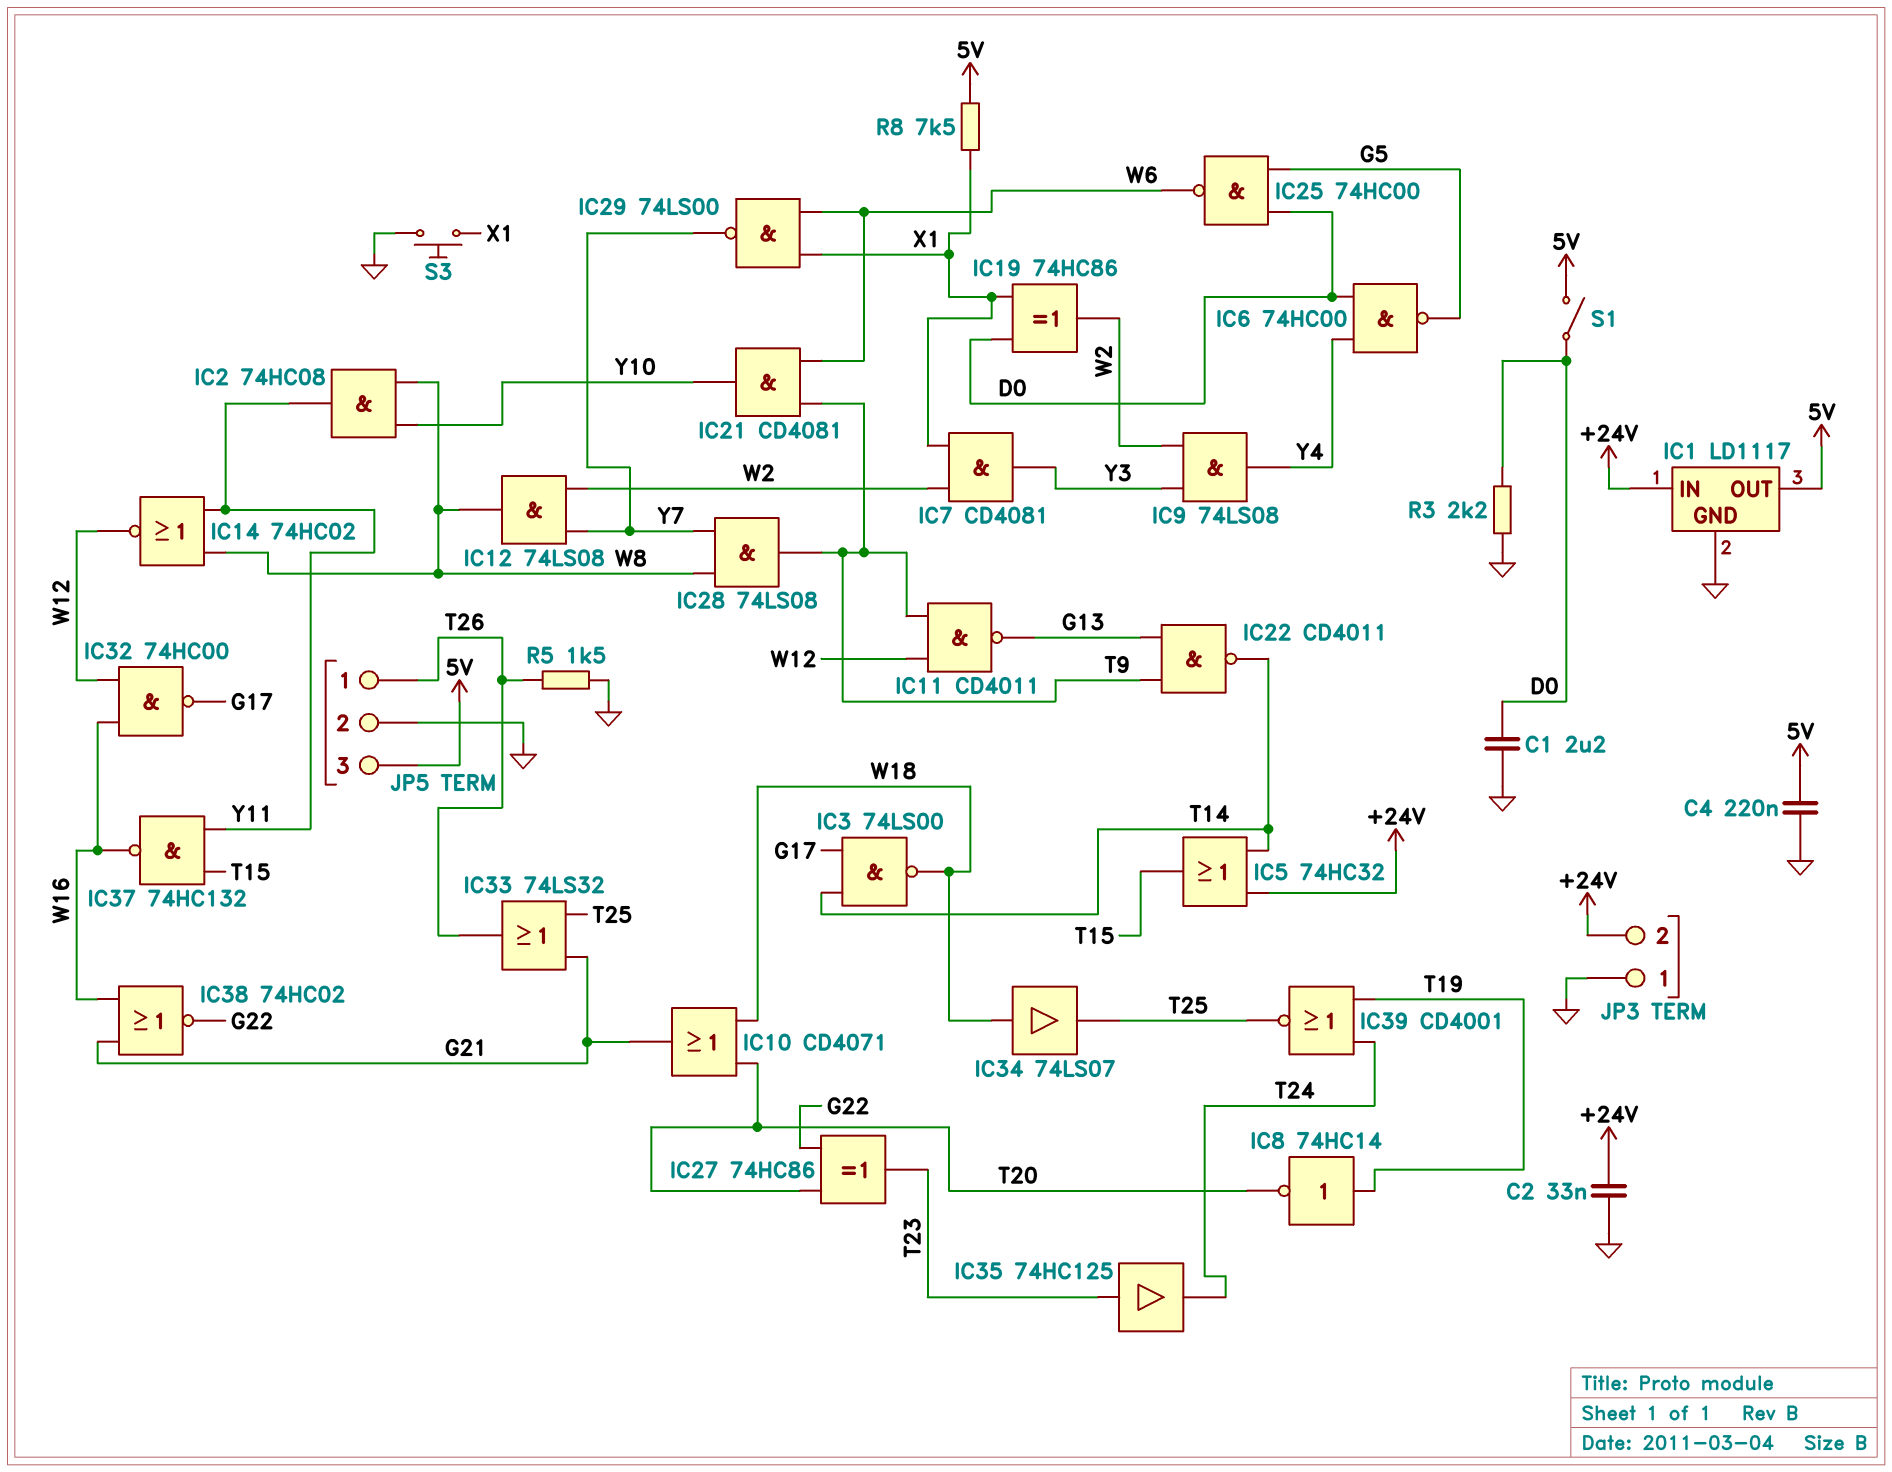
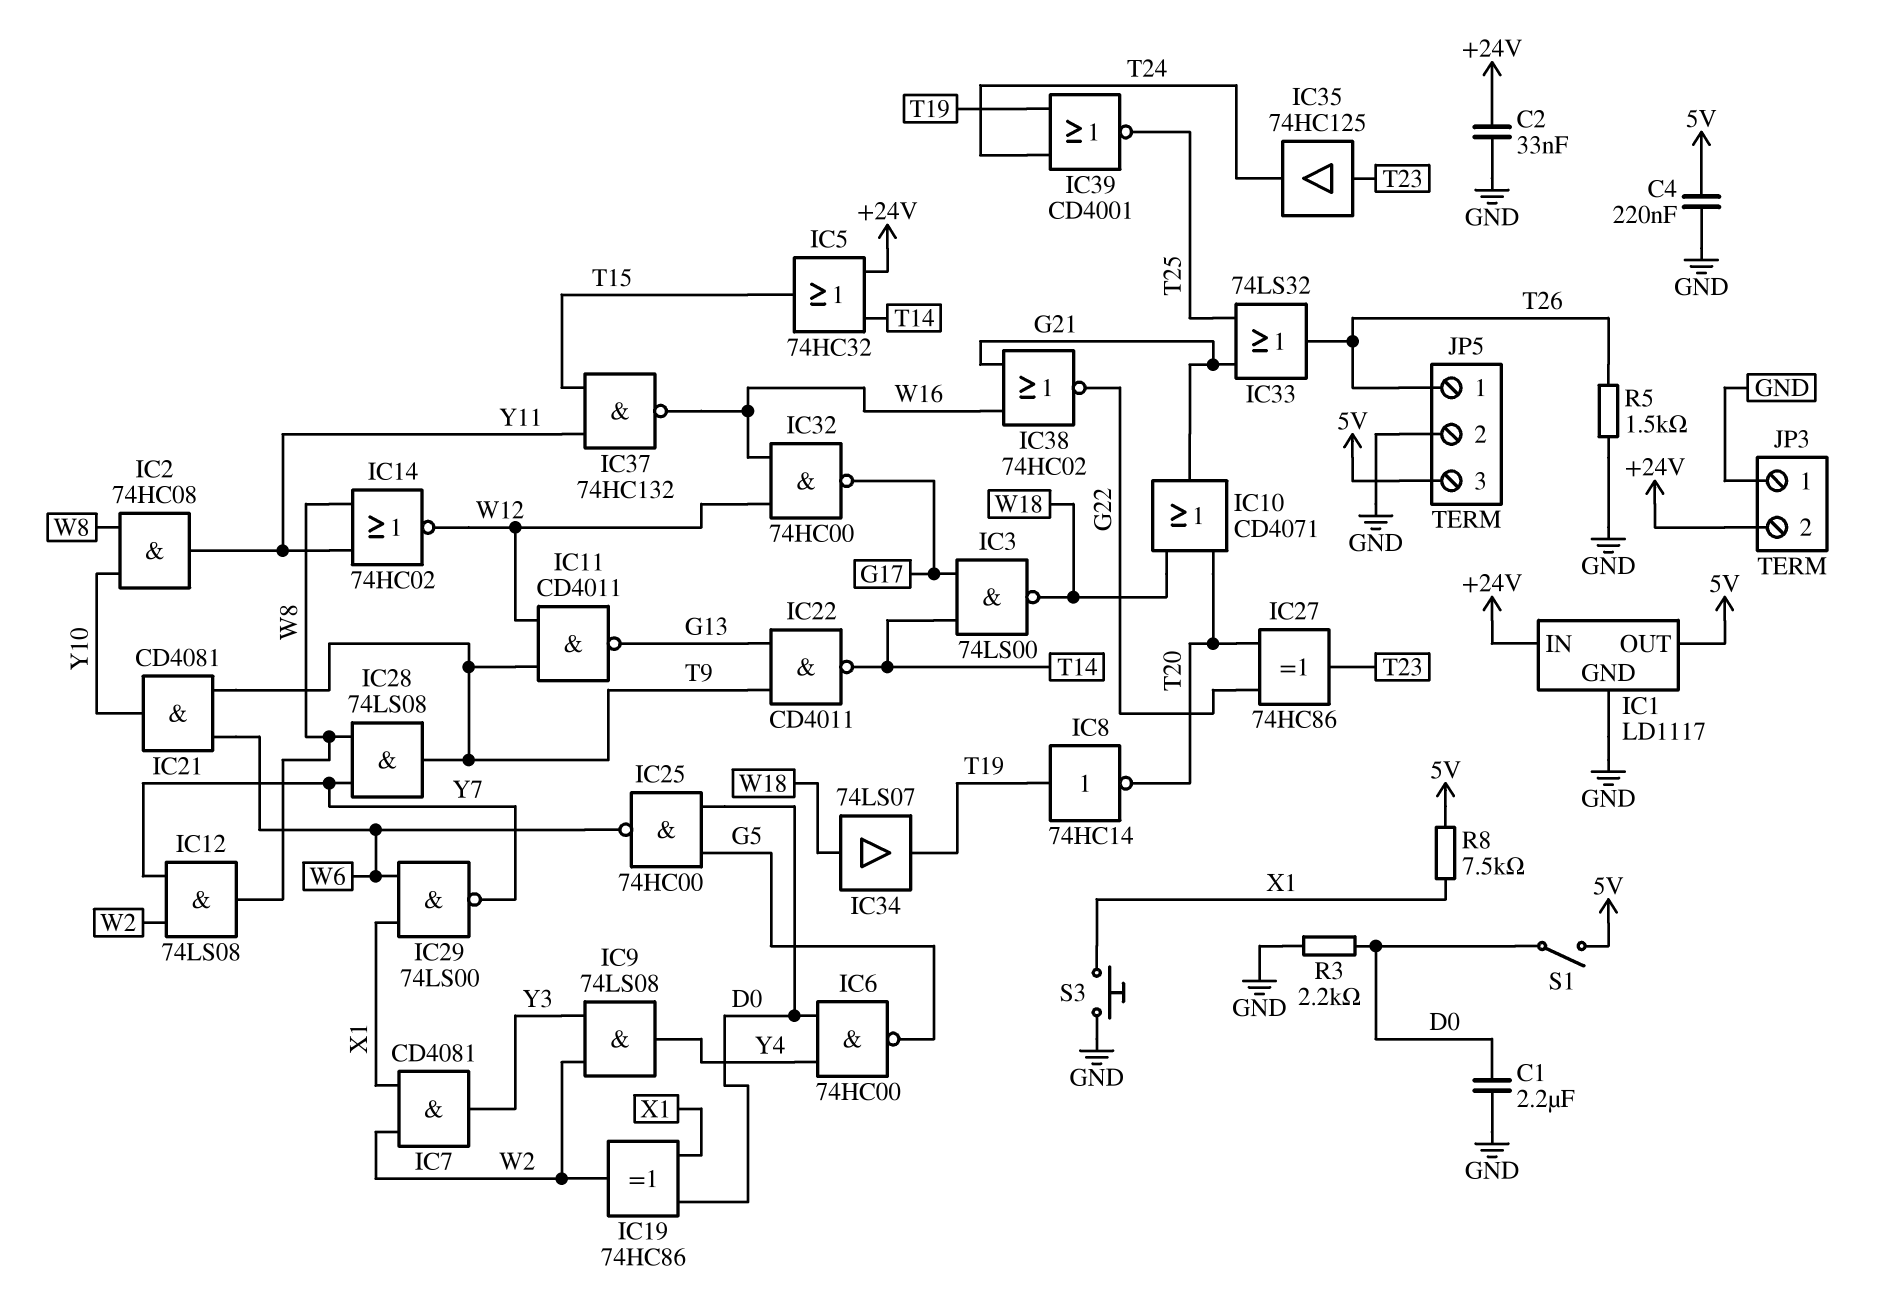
IC34: buffer 74LS07 (in W18, out T25) -> buffer 74LS07 (in W18, out T19)

